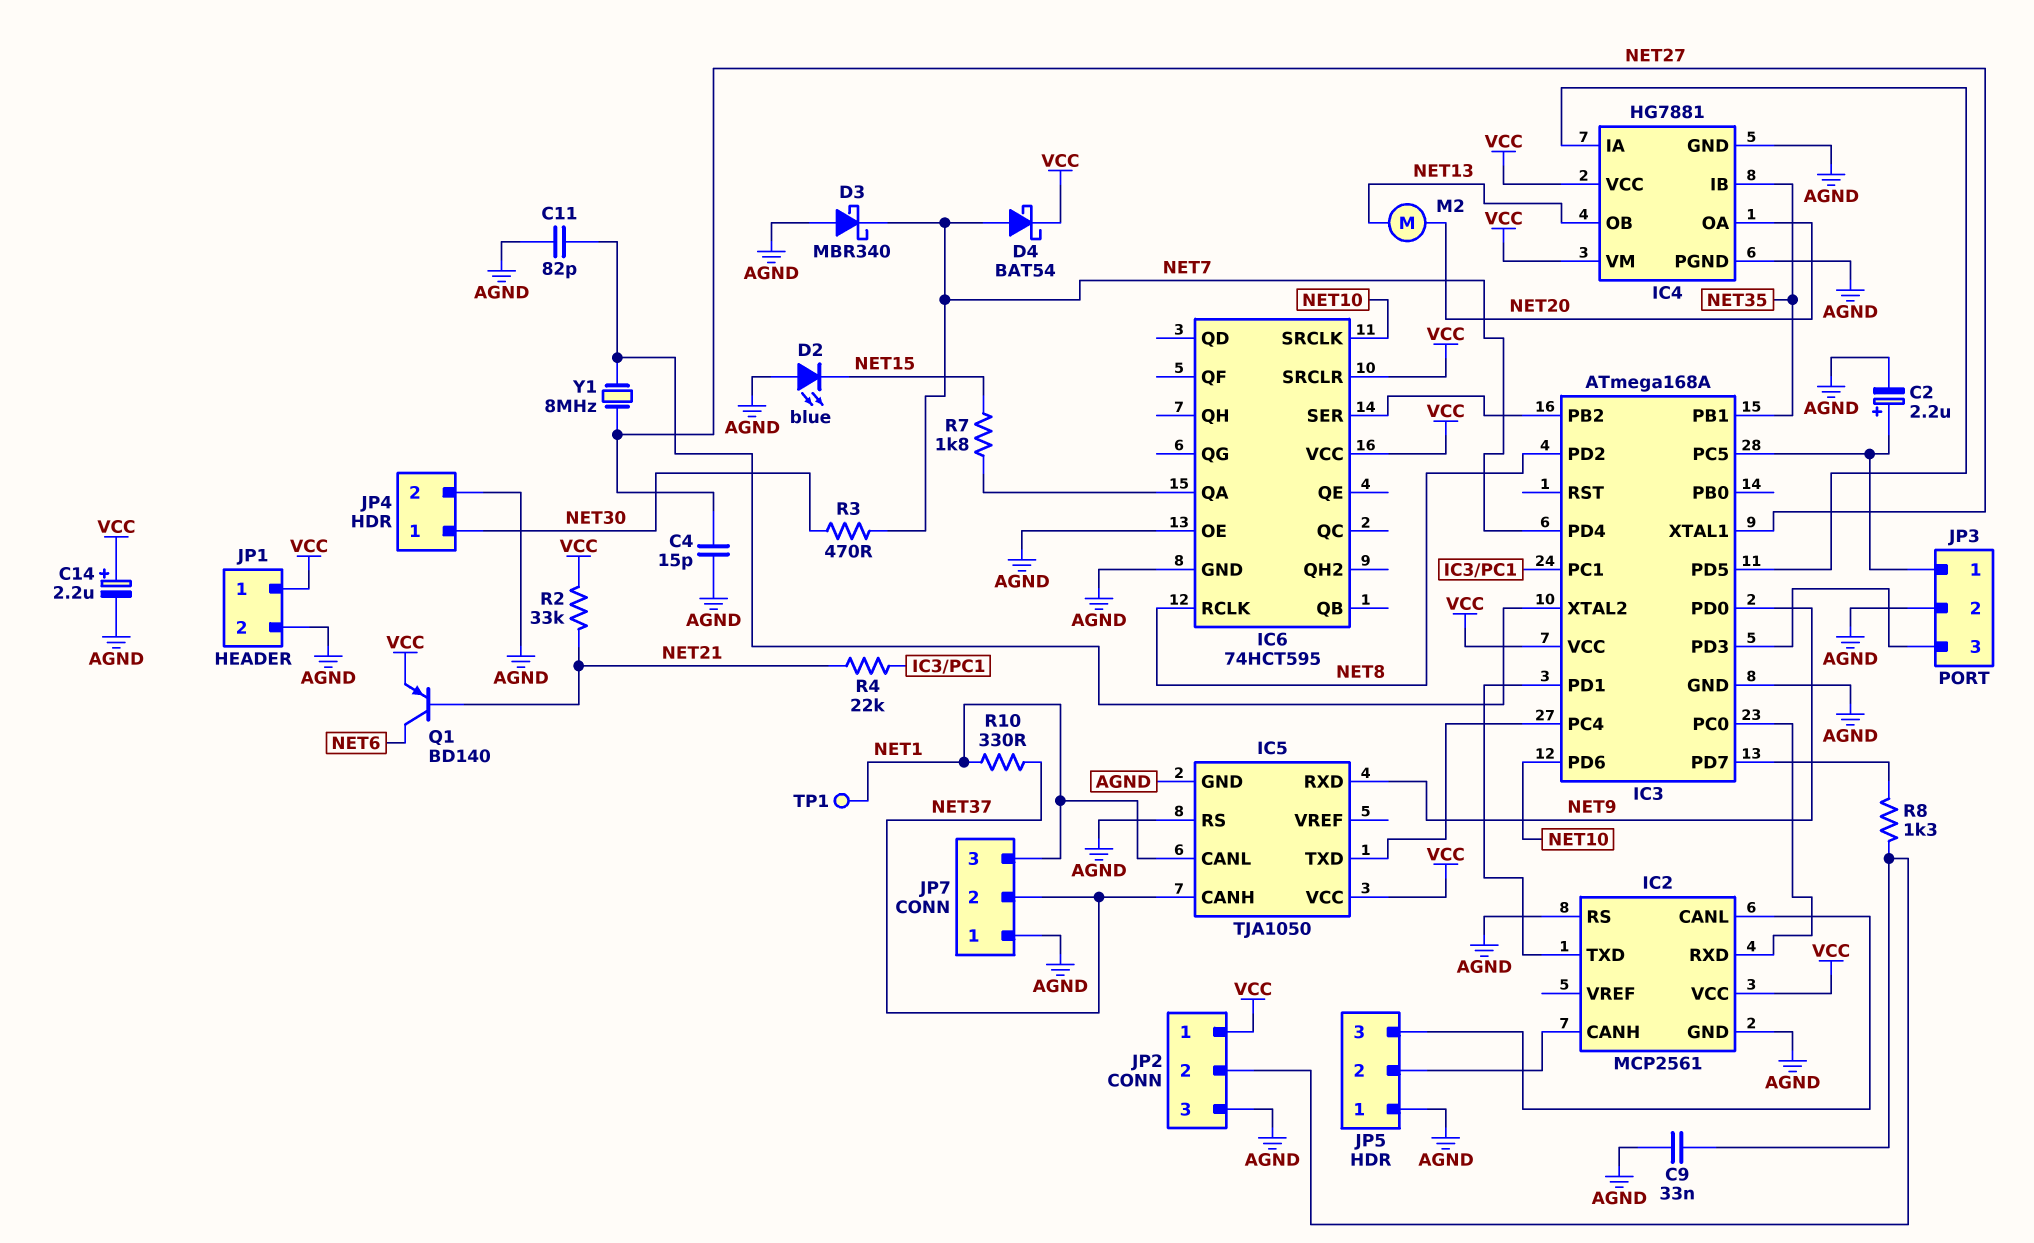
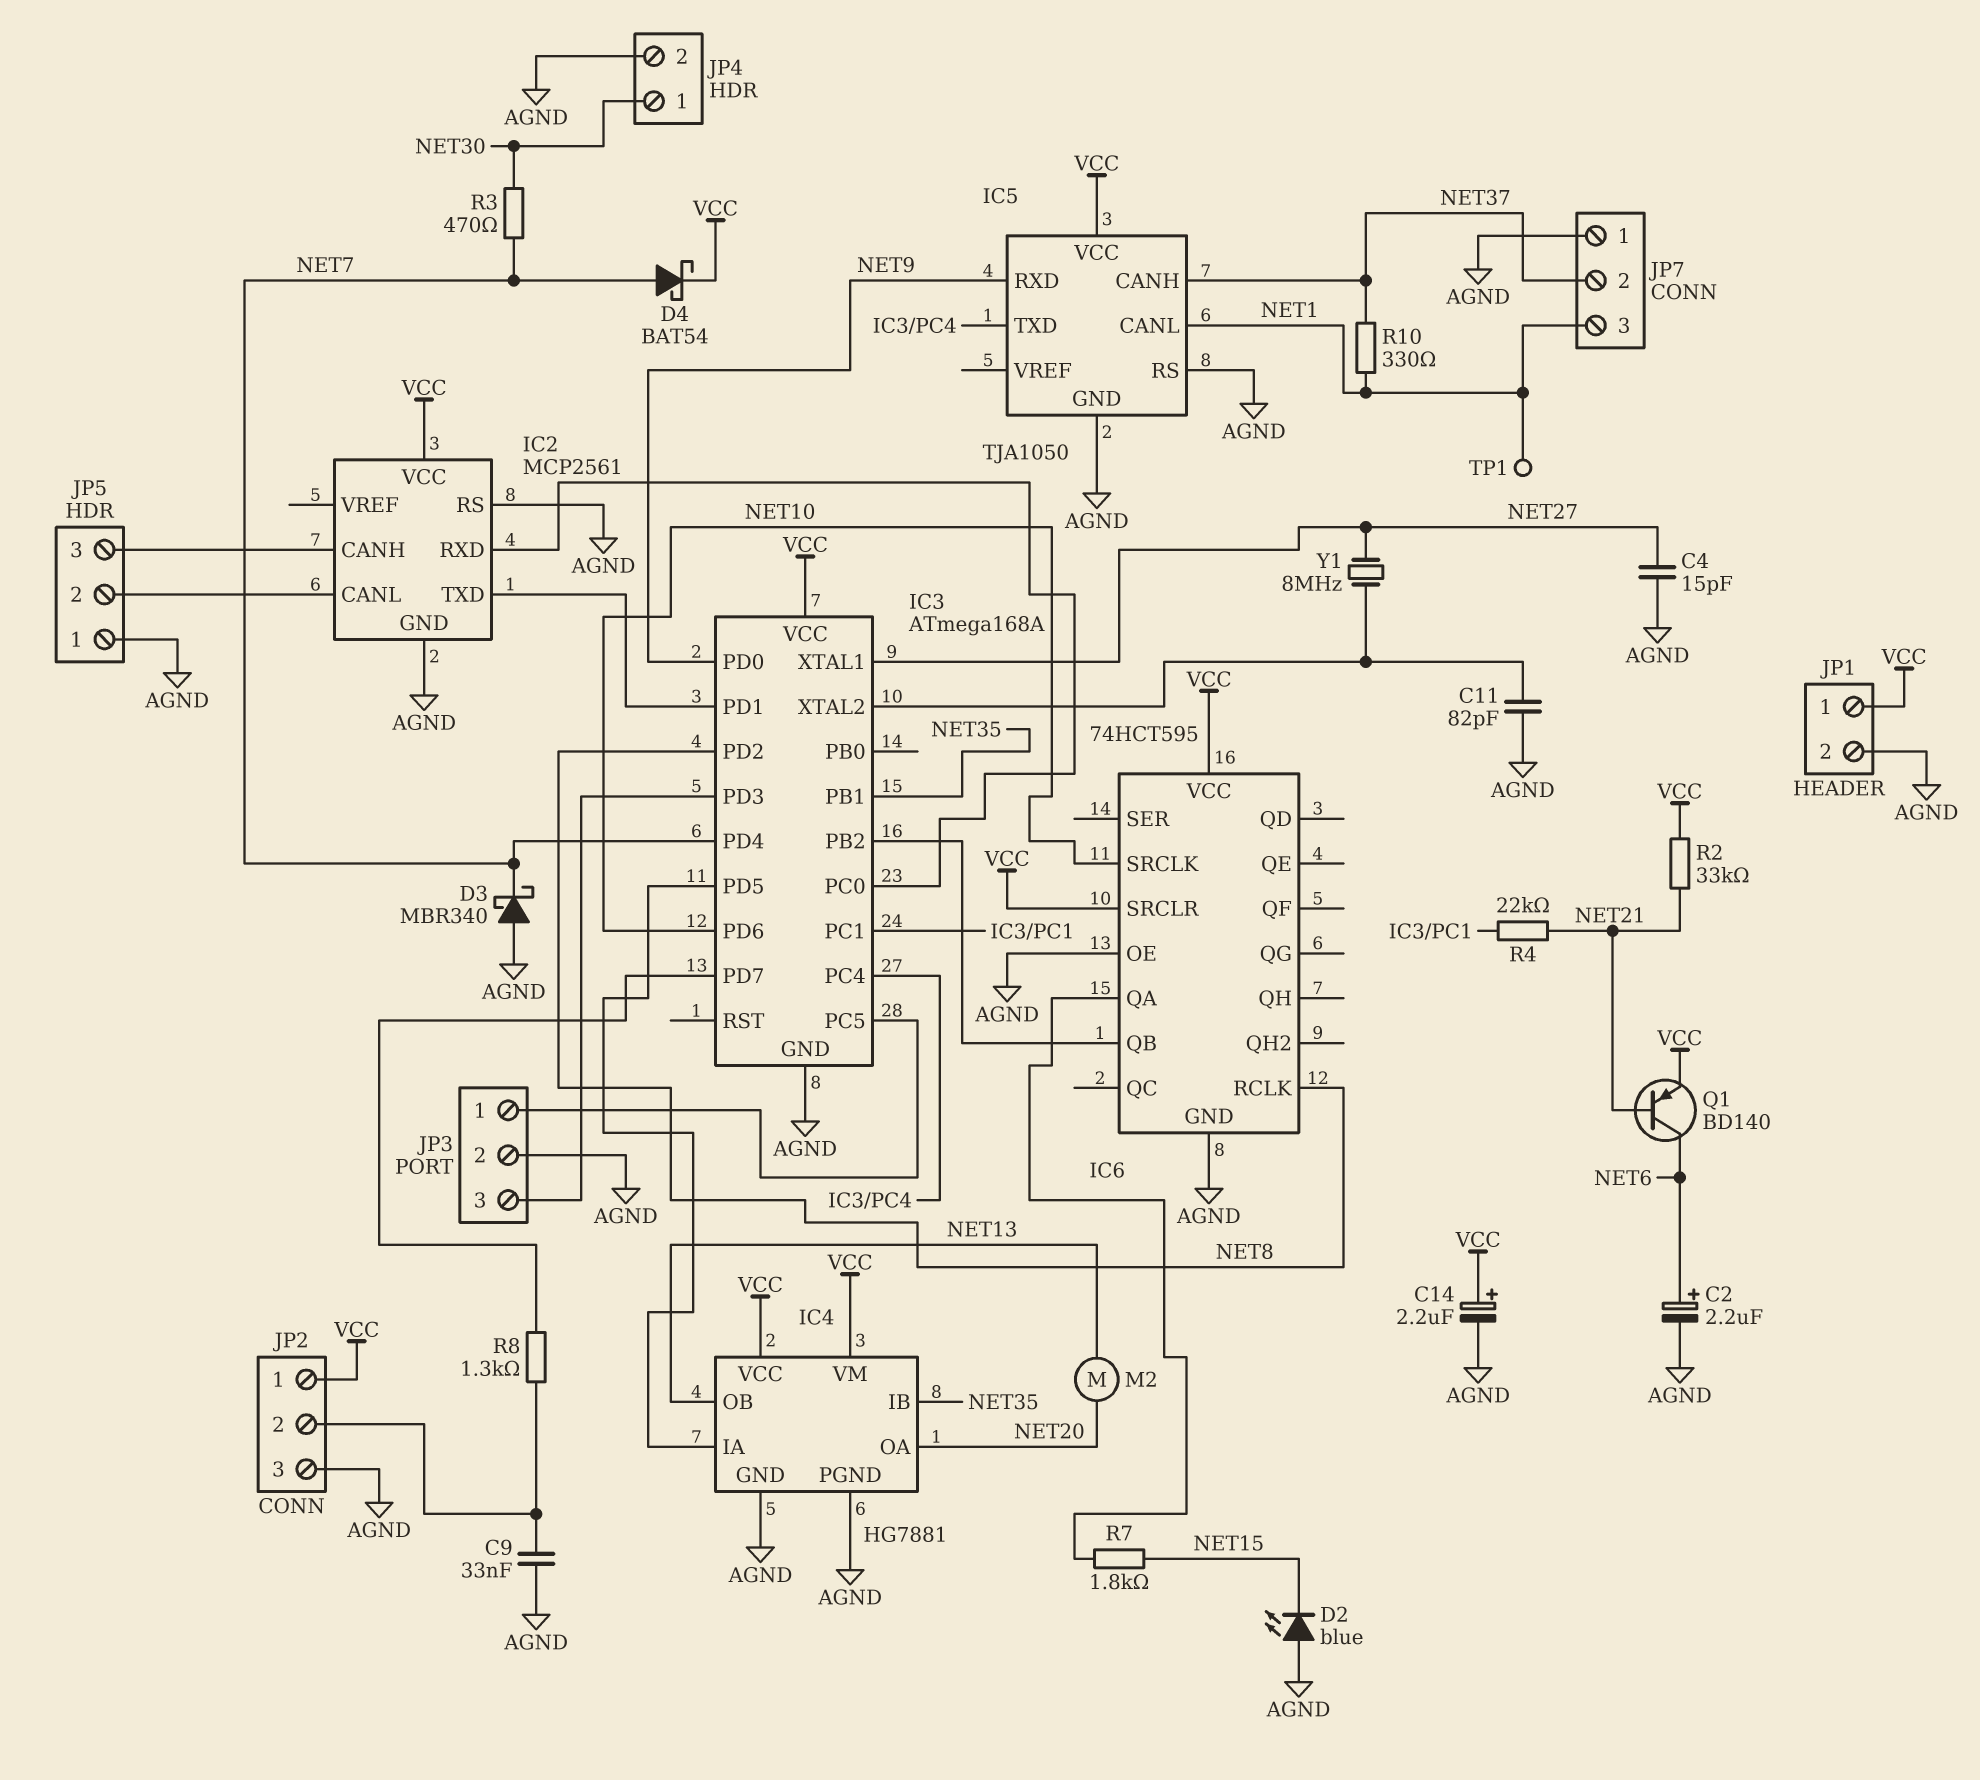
C2: 2.2uF (plus IC3/PC5, minus AGND) -> 2.2uF (plus NET6, minus AGND)
IC6 pin QB: none -> IC3/PB2
IC6 pin SER: IC3/PB2 -> none
JP5 pin 2: IC2/CANH -> IC2/CANL
JP5 pin 3: IC2/CANL -> IC2/CANH

